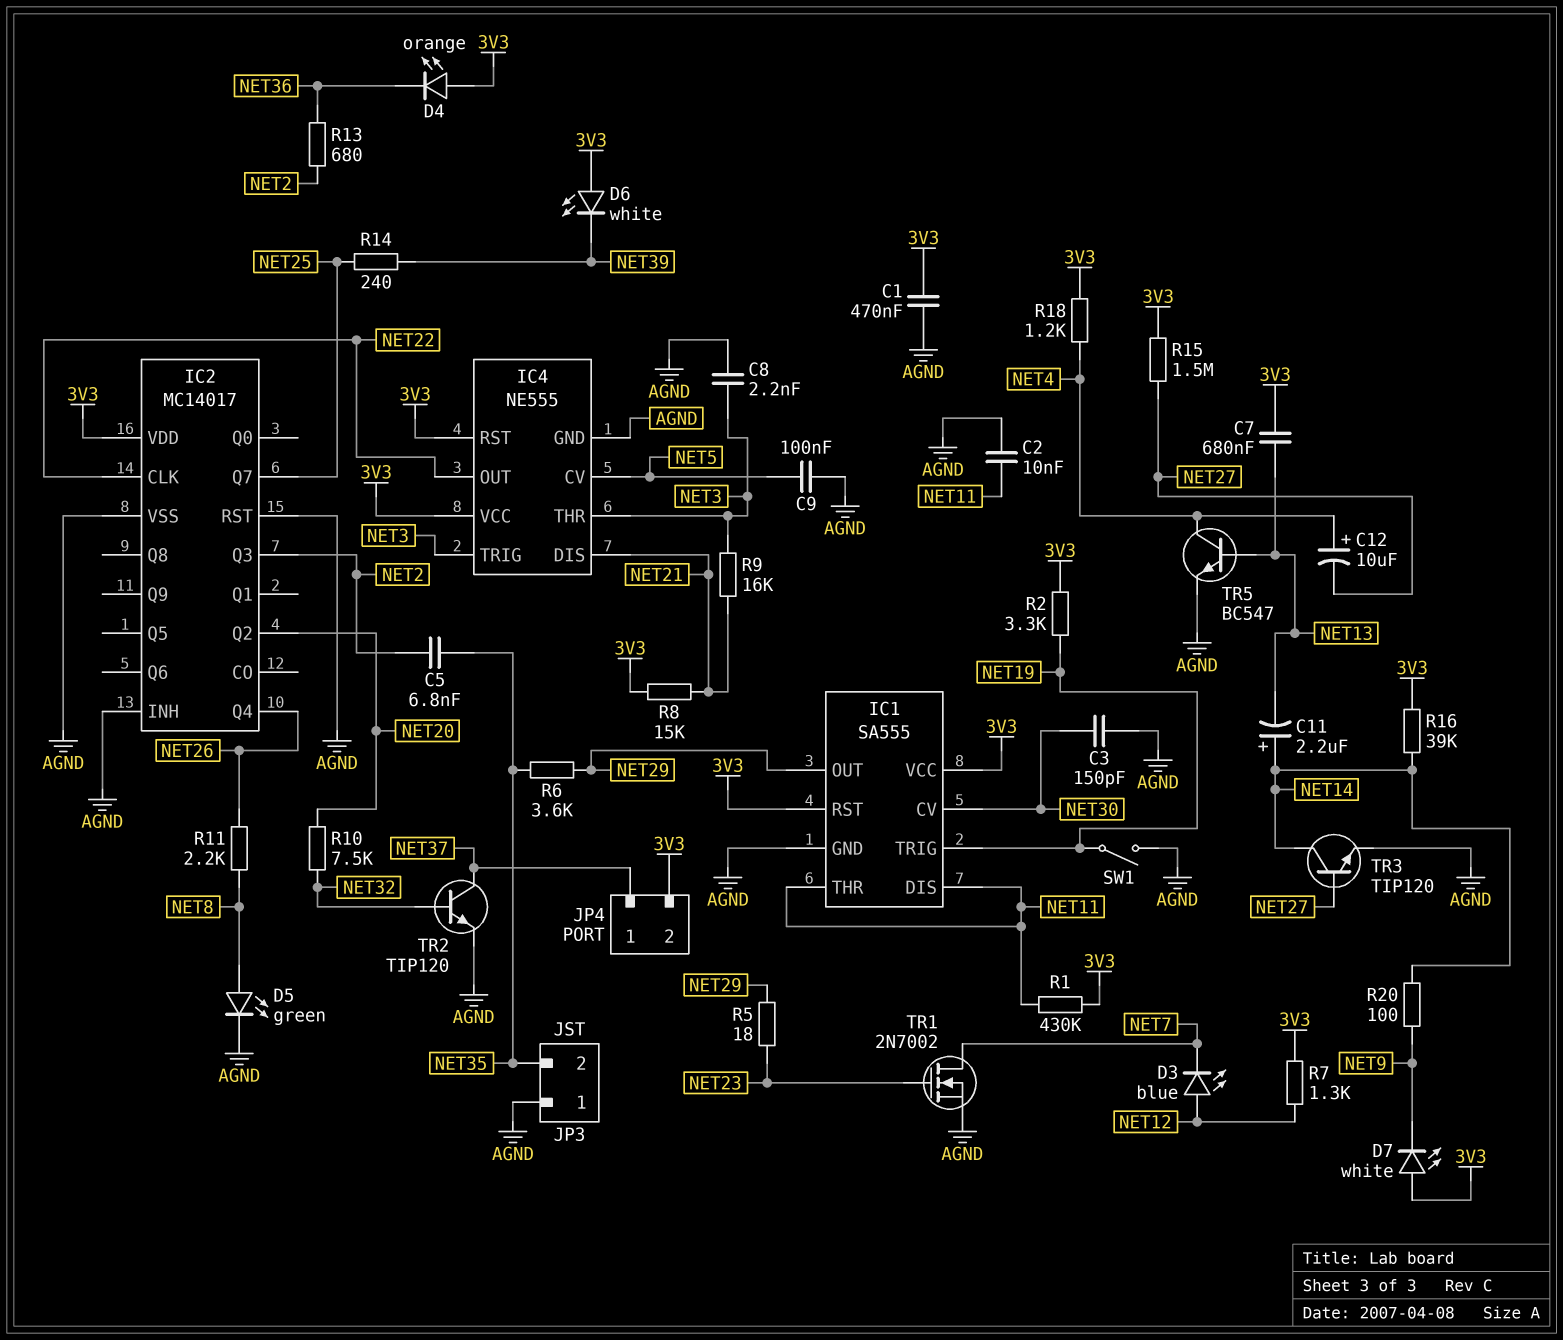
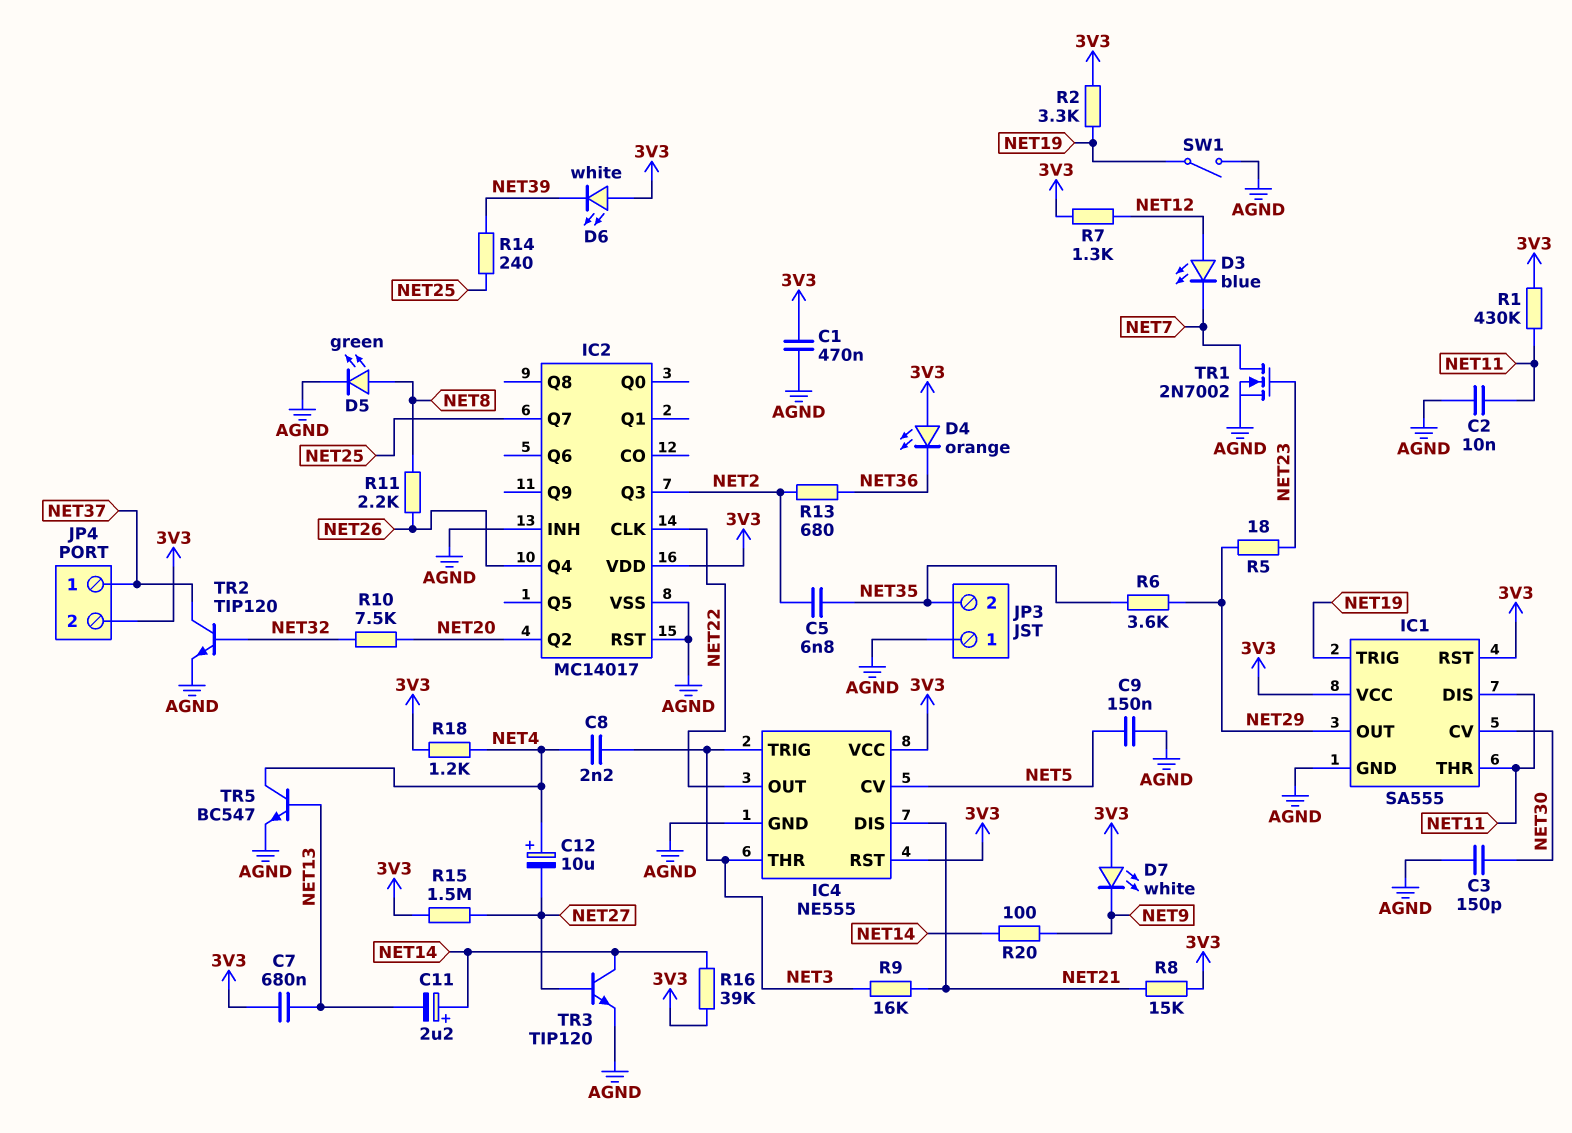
C8: 2.2nF (AGND, NET3) -> 2.2nF (NET3, NET4)
C9: 100nF (AGND, NET5) -> 150nF (AGND, NET5)

